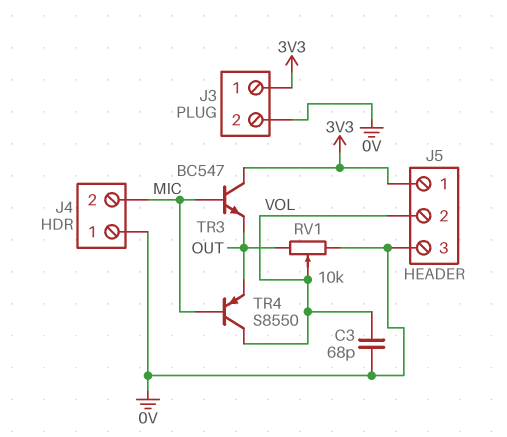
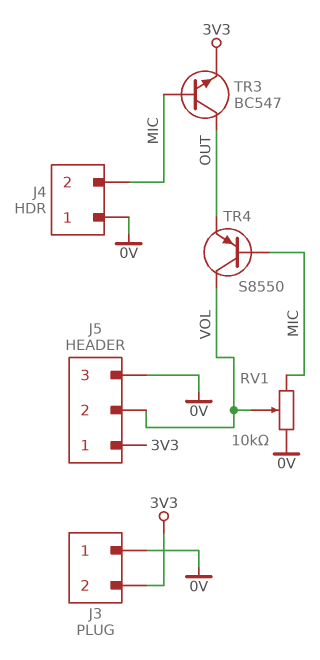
C3: 68pF (0V, VOL) -> none
J3 pin 1: 3V3 -> 0V
J3 pin 2: 0V -> 3V3
RV1: 10k (0V, OUT, wiper VOL) -> 10k (0V, MIC, wiper VOL)
TR3: NPN BC547 (B MIC, C 3V3, E OUT) -> NPN BC547 (B MIC, C OUT, E 3V3)

